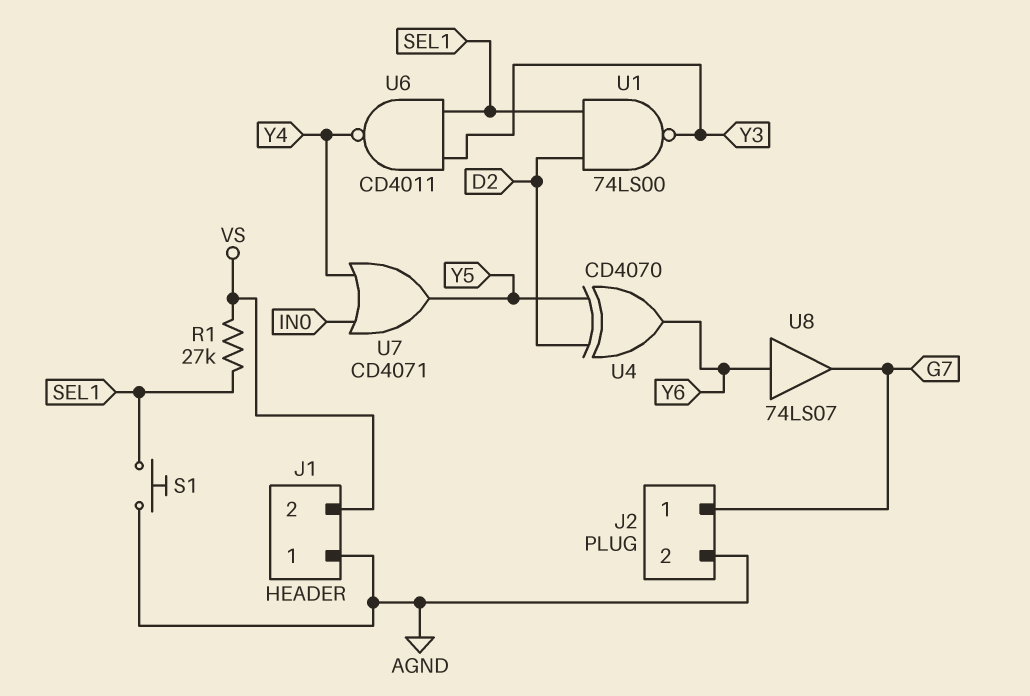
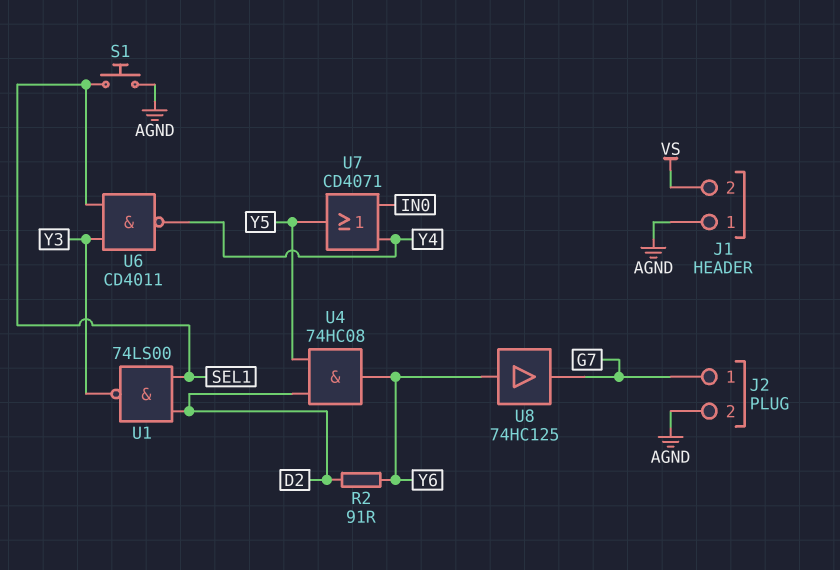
R1: 27k (SEL1, VS) -> none
R2: none -> 91 (D2, Y6)
U4: XOR CD4070 (in D2, in Y5, out Y6) -> AND 74HC08 (in D2, in Y5, out Y6)
U8: buffer 74LS07 (in Y6, out G7) -> buffer 74HC125 (in Y6, out G7)

